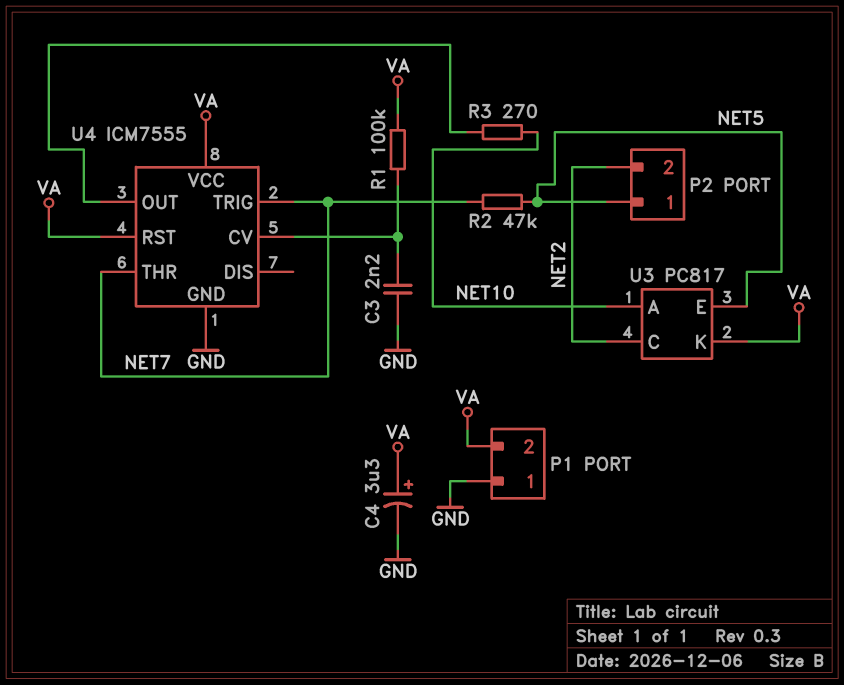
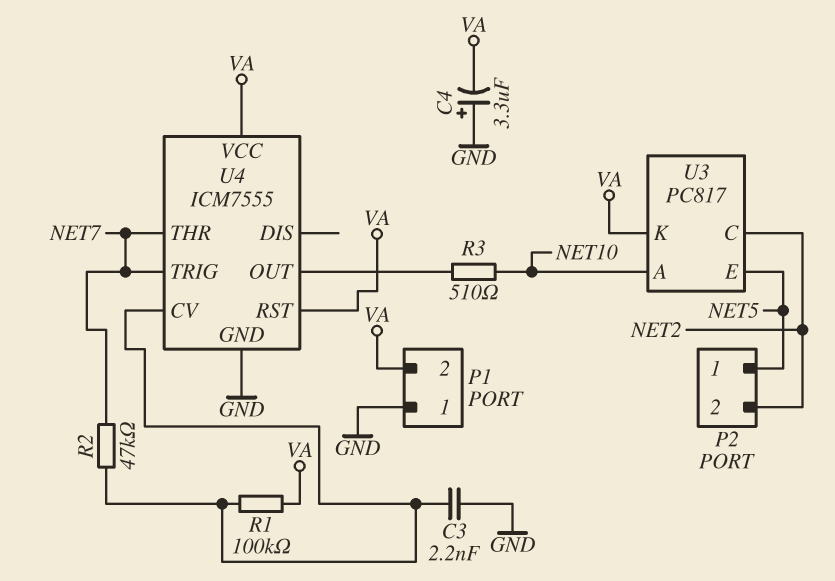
C4: 3.3uF (plus VA, minus GND) -> 3.3uF (plus GND, minus VA)
R2: 47k (NET5, NET7) -> 47k (NET7, U4/CV)
R3: 270 (NET10, U4/OUT) -> 510 (NET10, U4/OUT)

